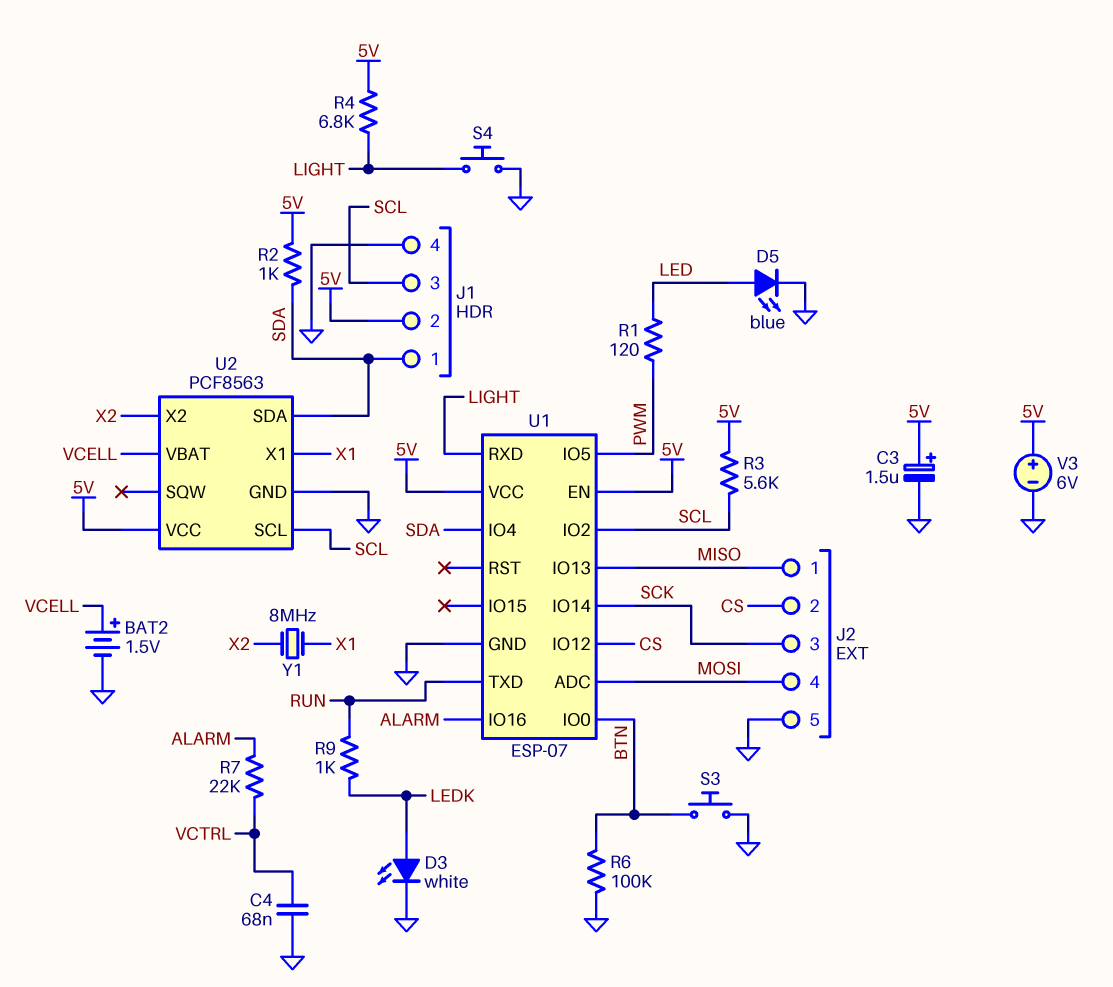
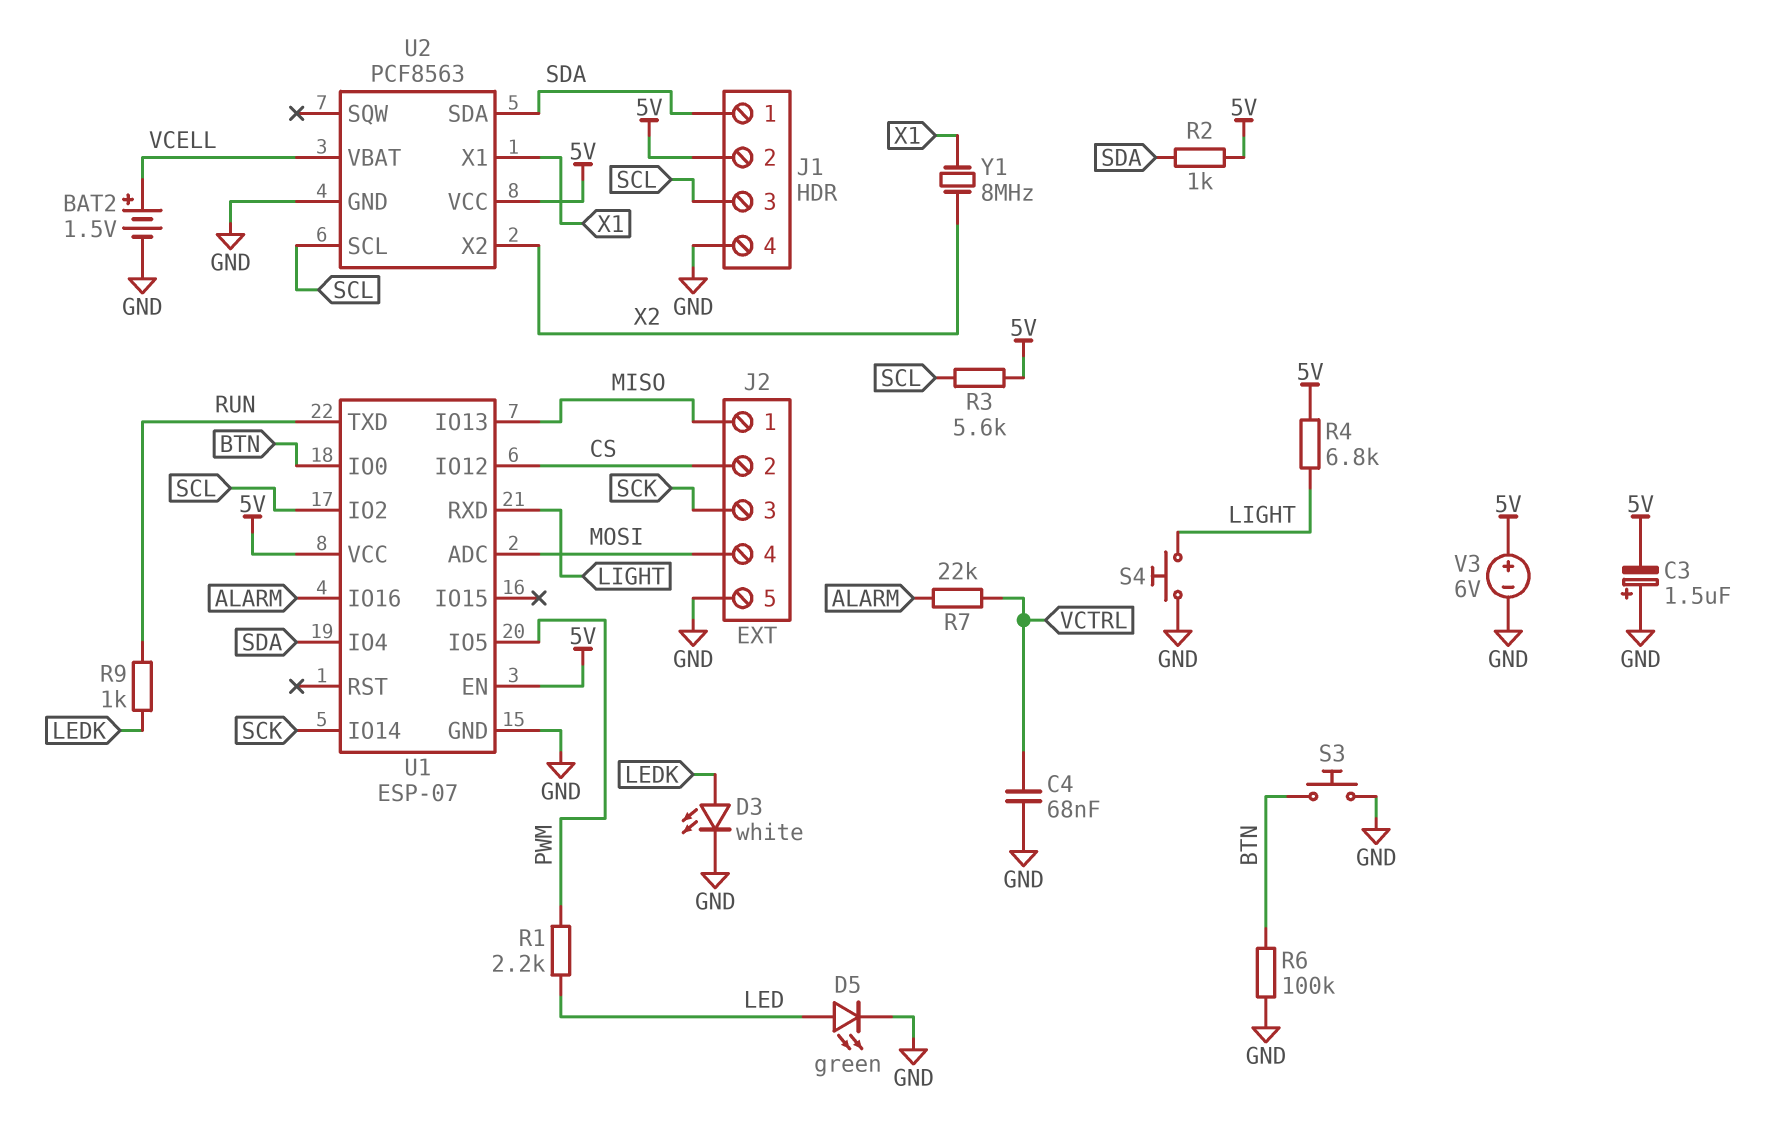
C3: 1.5uF (plus 5V, minus GND) -> 1.5uF (plus GND, minus 5V)
D5: LED blue (A LED, K GND) -> LED green (A LED, K GND)
R1: 120 (LED, PWM) -> 2.2k (LED, PWM)

